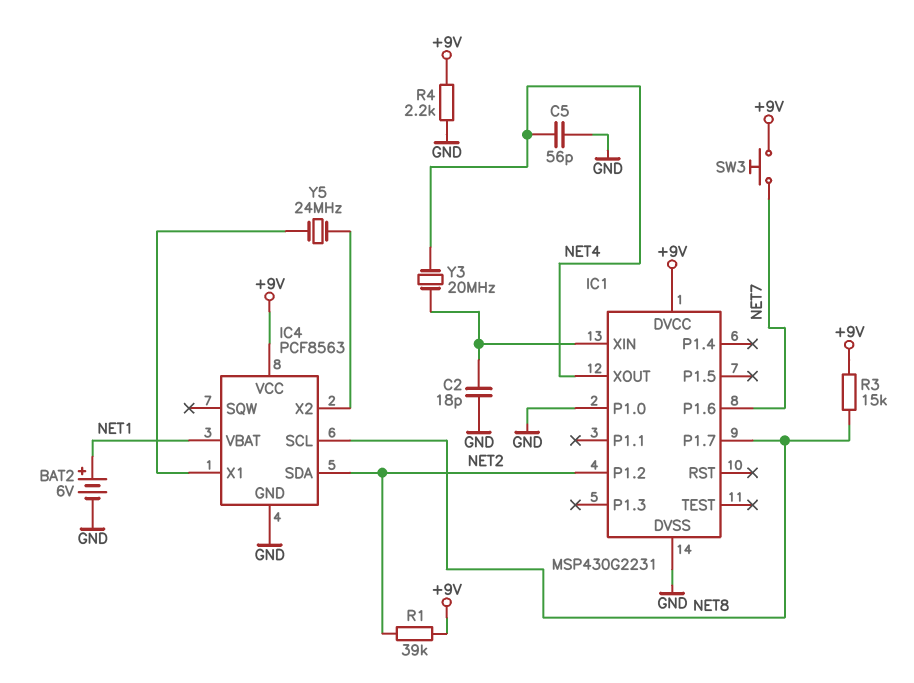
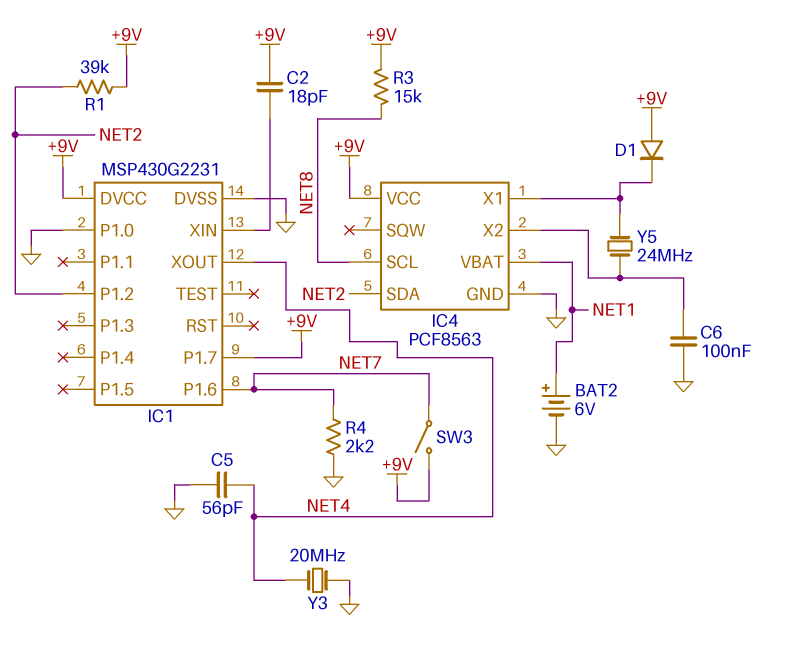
C2: 18pF (GND, IC1/XIN) -> 18pF (+9V, IC1/XIN)
C6: none -> 100nF (GND, IC4/X2)
D1: none -> diode (A +9V, K IC4/X1)
IC1 pin P1.7: NET8 -> +9V
R4: 2.2k (+9V, GND) -> 2.2k (GND, NET7)
SW3: button (+9V, NET7) -> switch (+9V, NET7)
Y3: 20MHz (IC1/XIN, NET4) -> 20MHz (GND, NET4)

